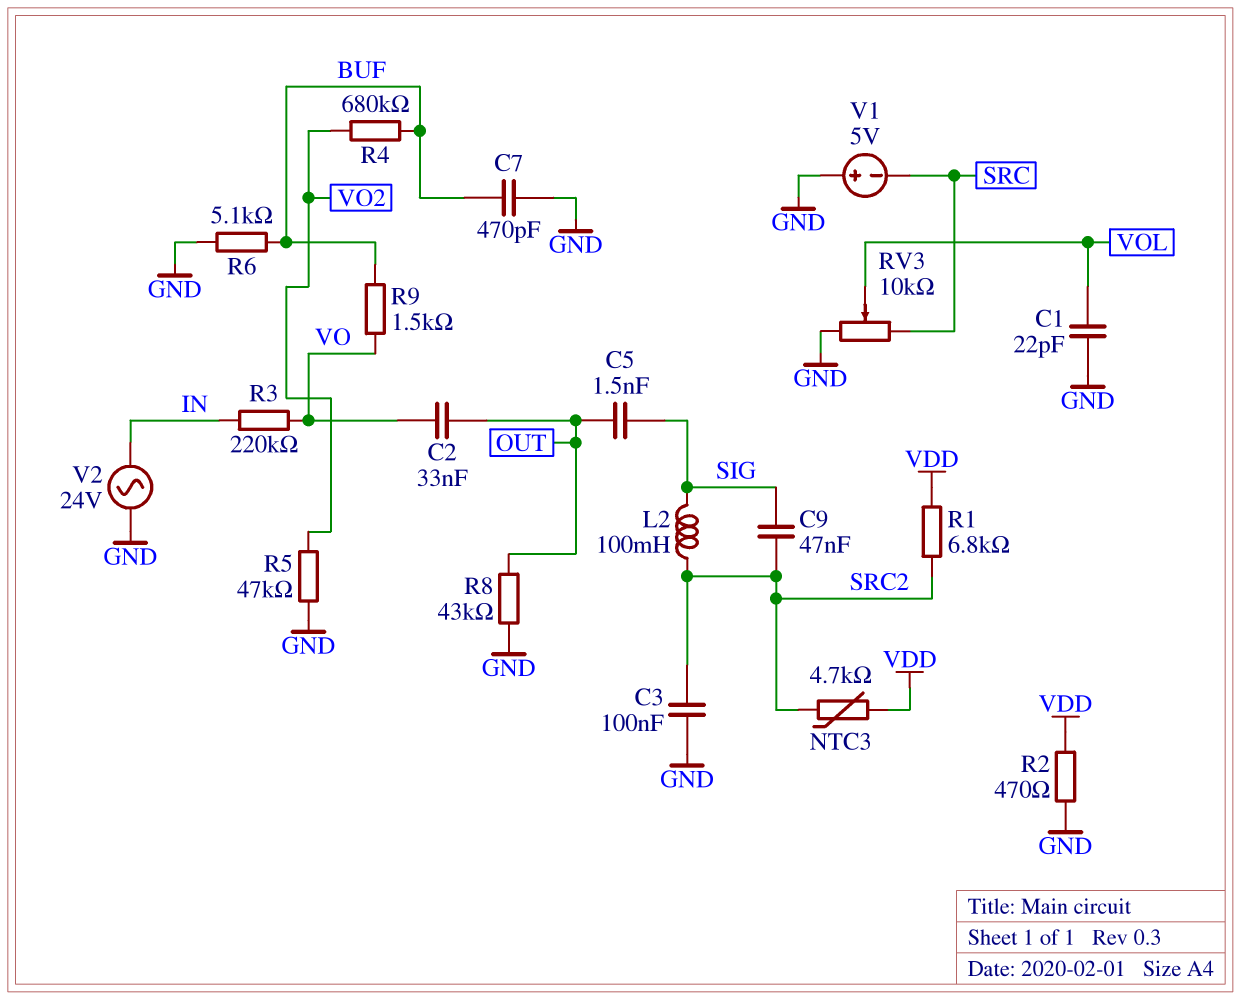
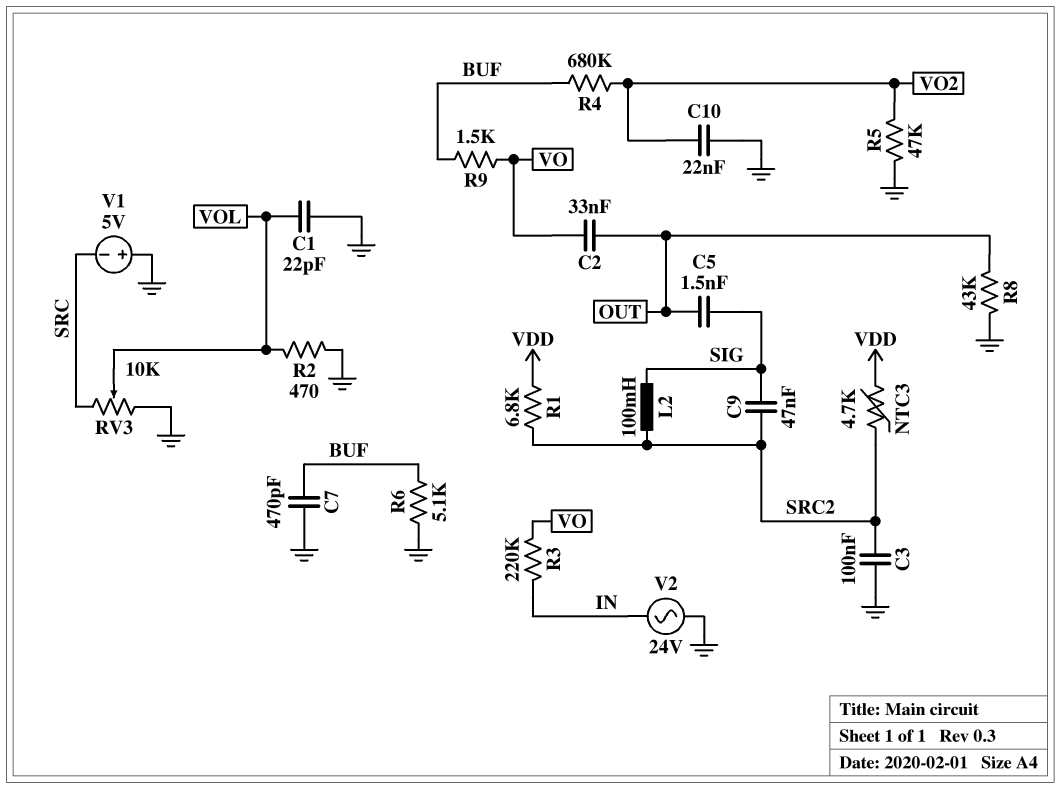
C10: none -> 22nF (GND, VO2)
R2: 470 (GND, VDD) -> 470 (GND, VOL)

